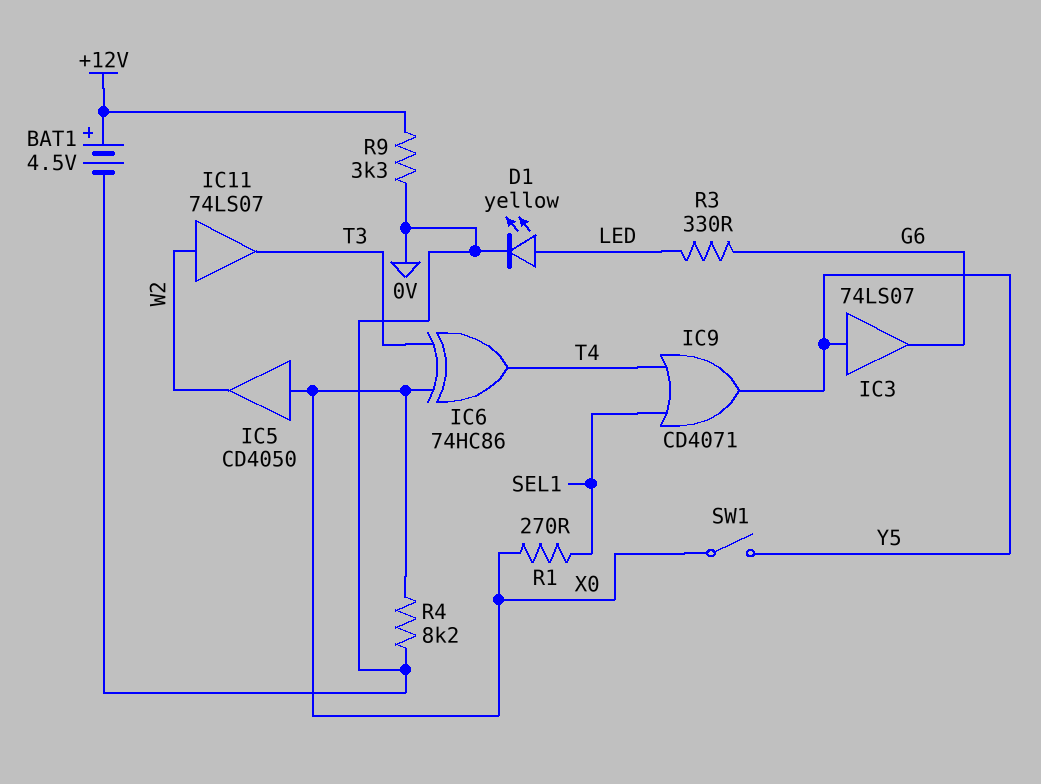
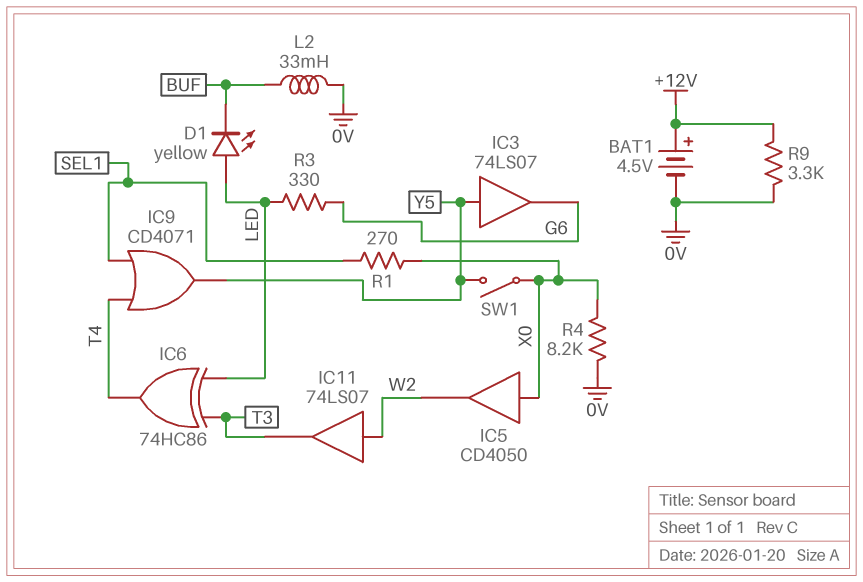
D1: LED yellow (A LED, K 0V) -> LED yellow (A LED, K BUF)
IC6: XOR 74HC86 (in T3, in X0, out T4) -> XOR 74HC86 (in LED, in T3, out T4)
L2: none -> 33mH (0V, BUF)

